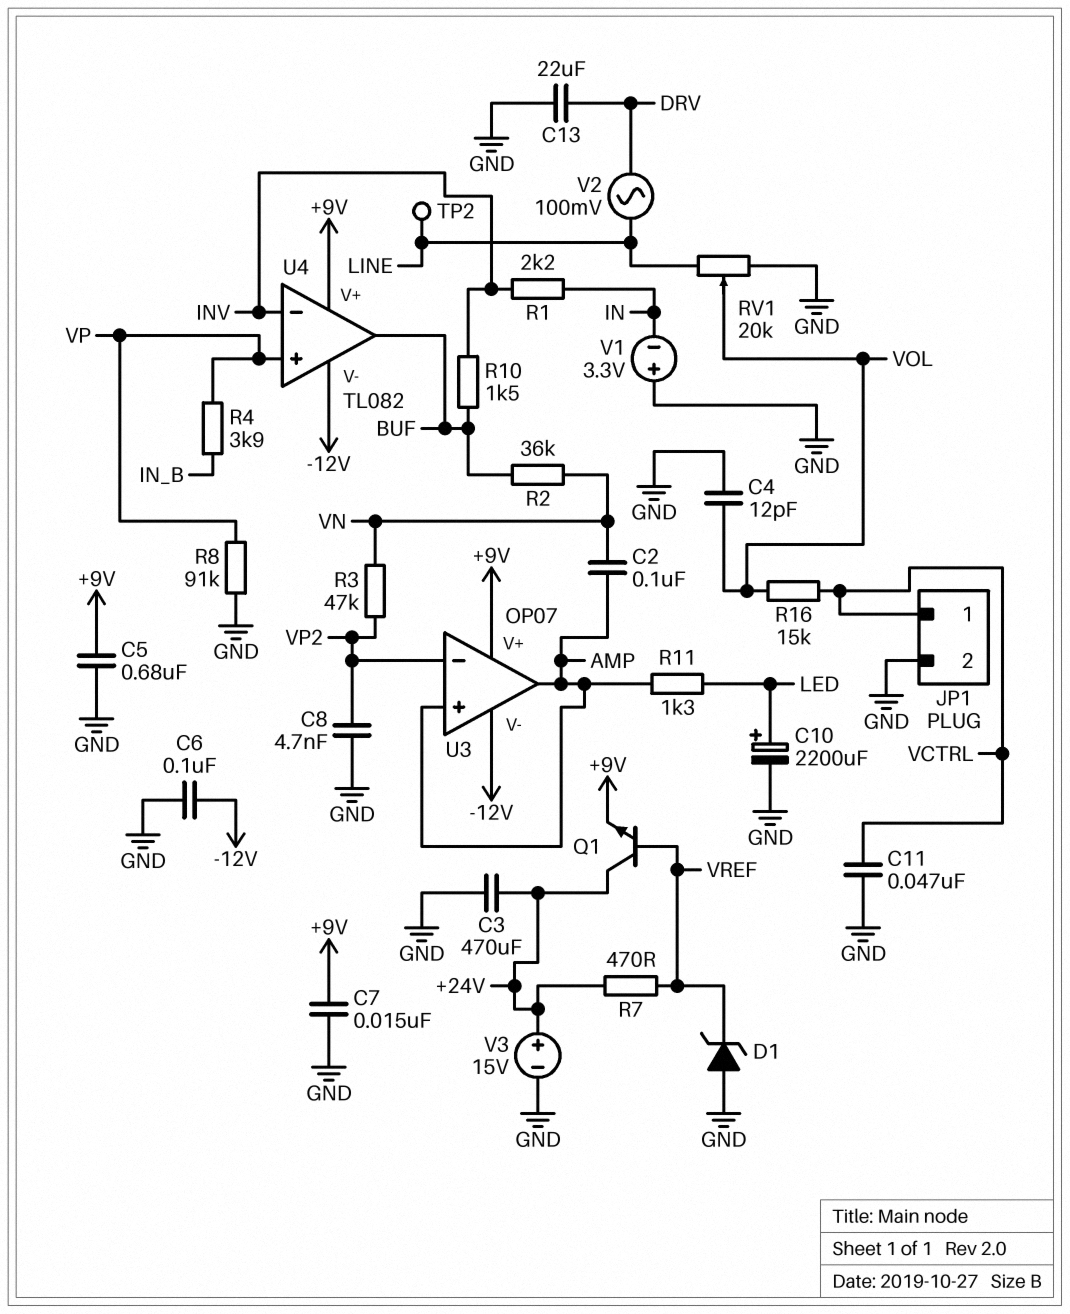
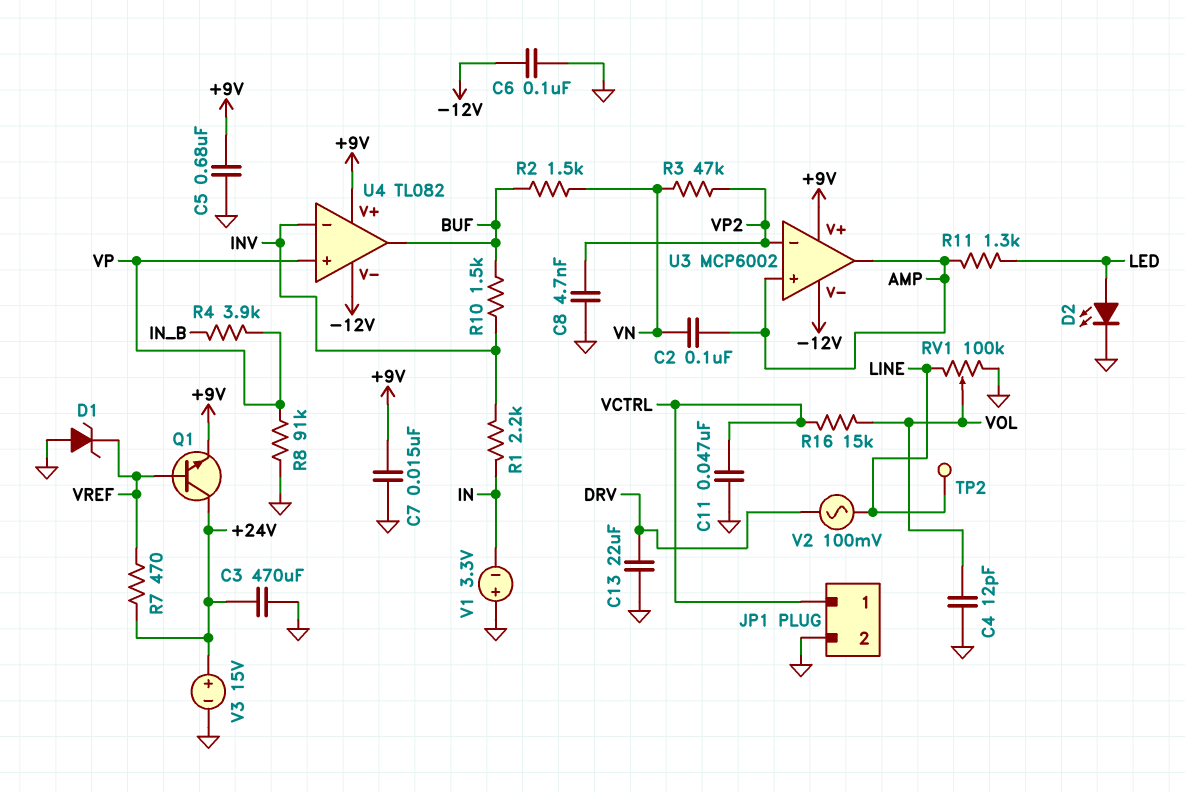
C10: 2200uF (plus LED, minus GND) -> none
D2: none -> LED (A LED, K GND)
R2: 36k (BUF, VN) -> 1.5k (BUF, VN)
RV1: 20k (GND, LINE, wiper VOL) -> 100k (GND, LINE, wiper VOL)
U3: OP07 -> MCP6002

